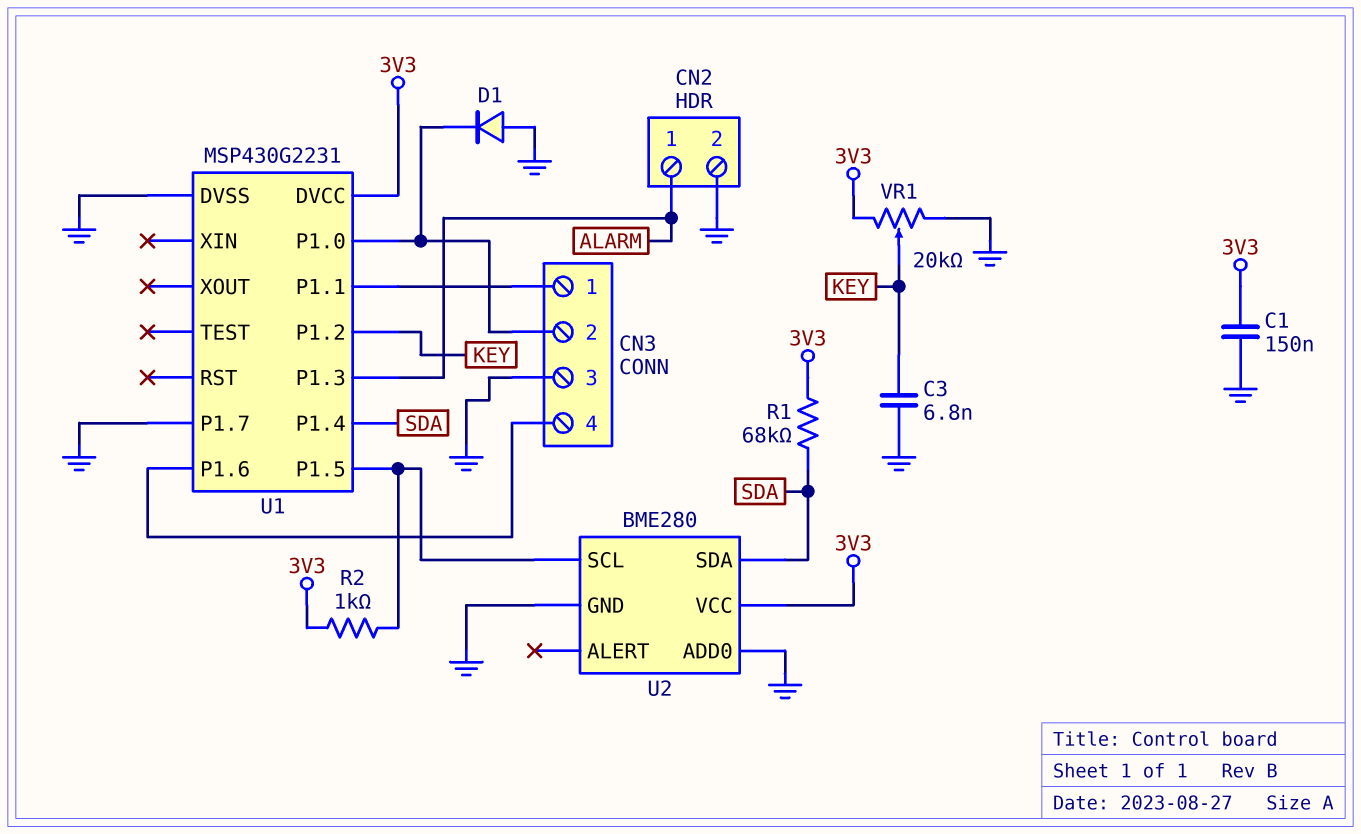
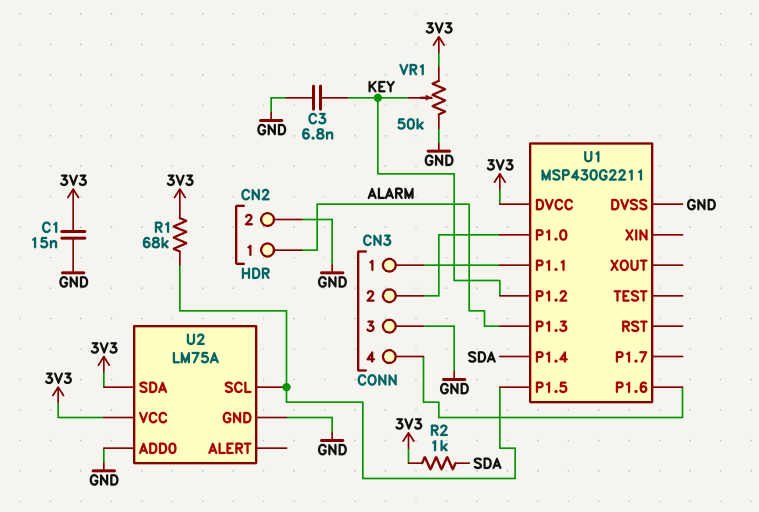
C1: 150nF (3V3, GND) -> 15nF (3V3, GND)
D1: diode (A GND, K CN3/2) -> none
R1: 68k (3V3, SDA) -> 68k (3V3, U1/P1.5)
R2: 1k (3V3, U1/P1.5) -> 1k (3V3, SDA)
U1: MSP430G2231 -> MSP430G2211
U1 pin P1.7: GND -> none
U2: BME280 -> LM75A
U2 pin SDA: SDA -> 3V3
VR1: 20k (3V3, GND, wiper KEY) -> 50k (3V3, GND, wiper KEY)

